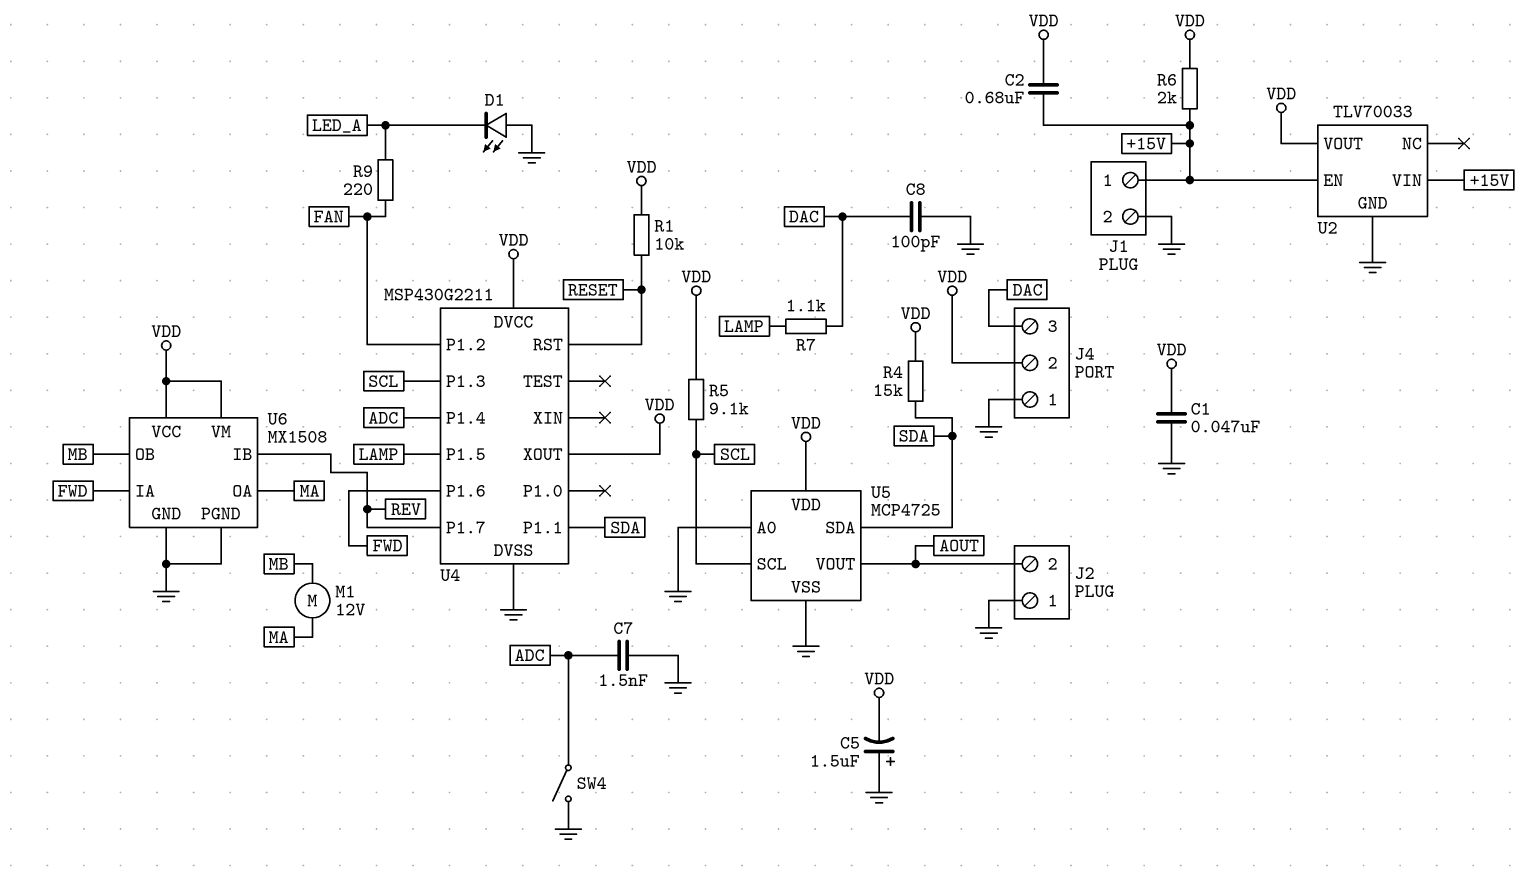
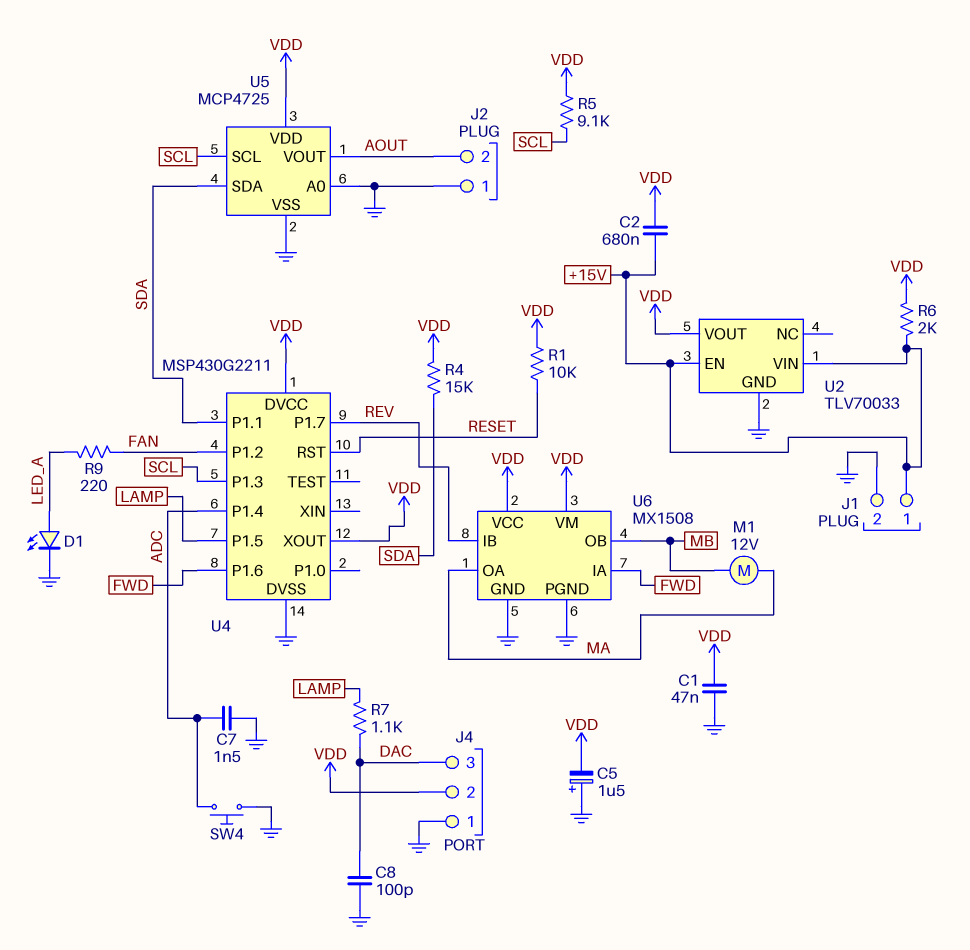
D1: LED (A GND, K LED_A) -> LED (A LED_A, K GND)
SW4: switch (ADC, GND) -> button (ADC, GND)

